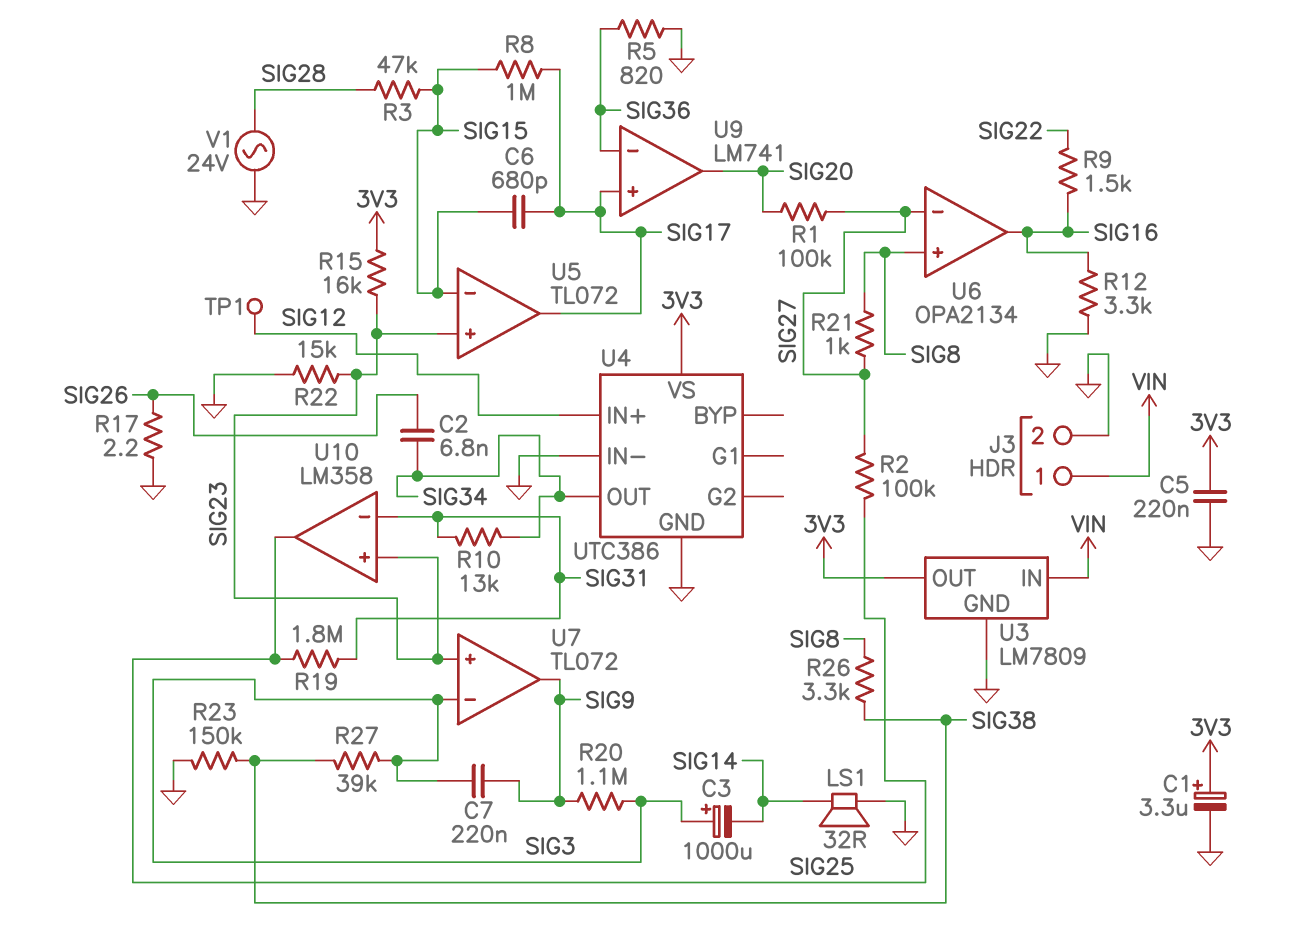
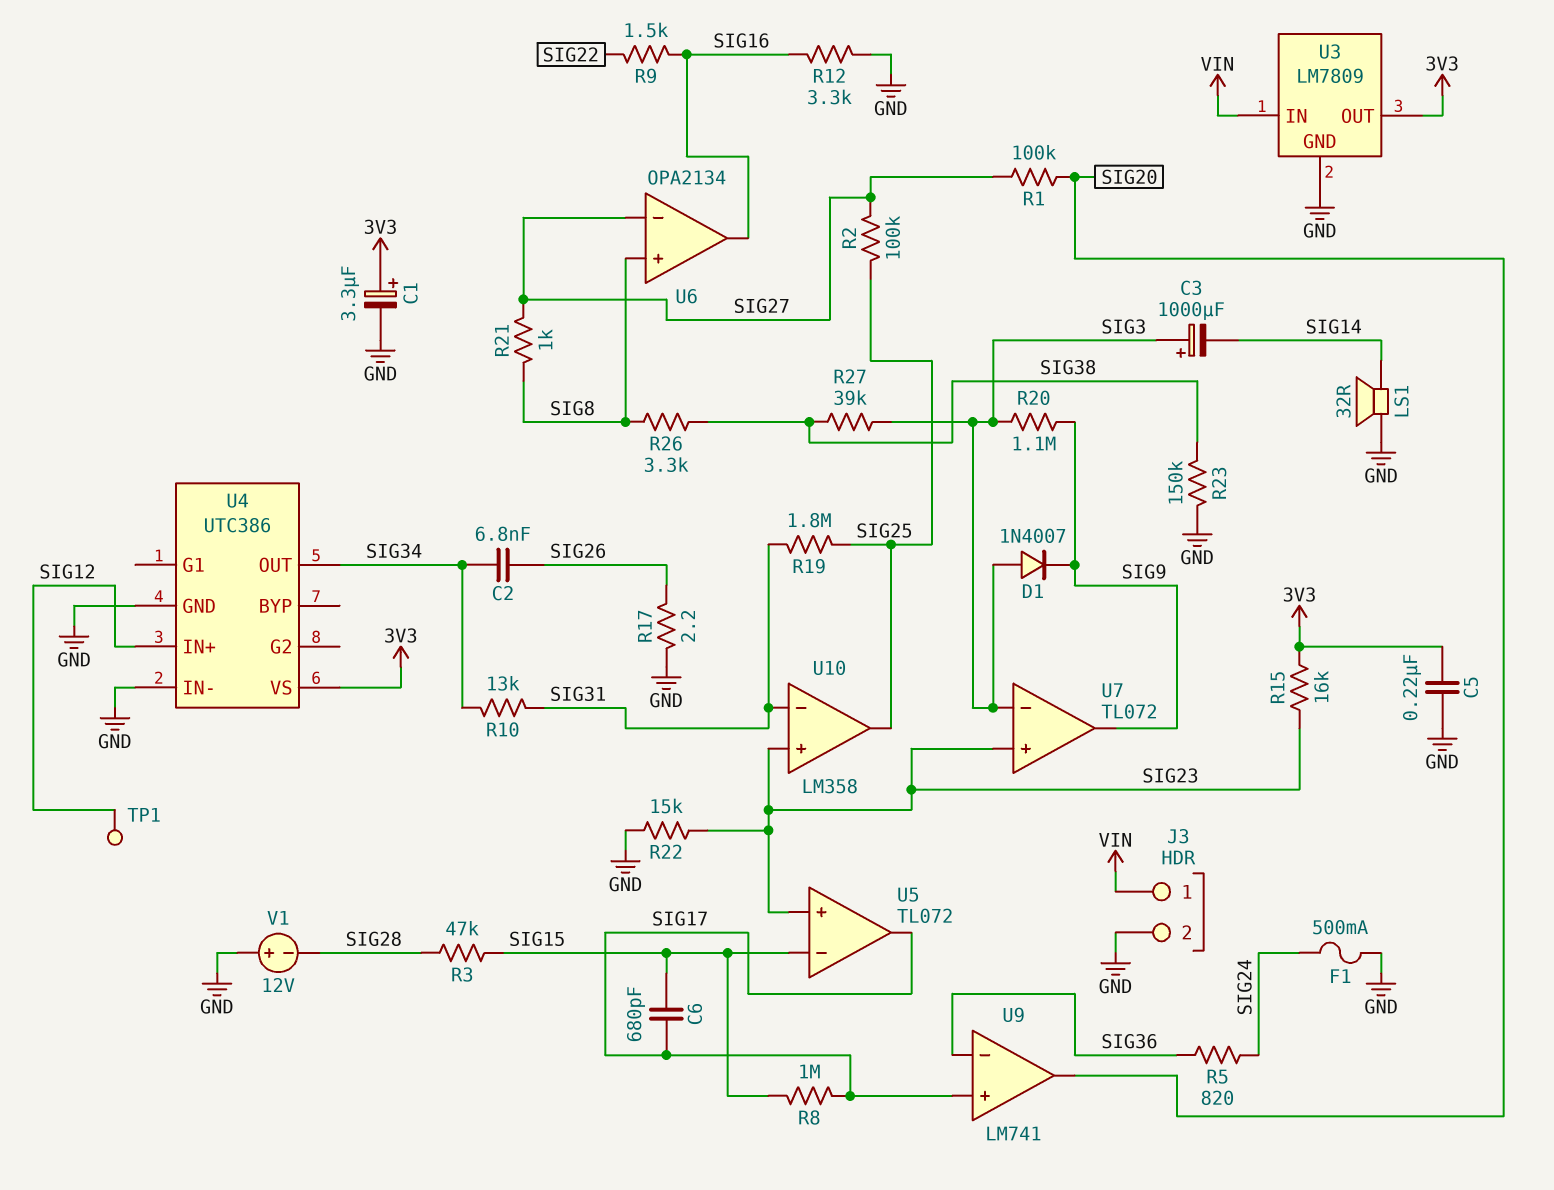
C7: 220nF (SIG3, SIG9) -> none
D1: none -> diode 1N4007 (A SIG3, K SIG9)
F1: none -> 500mA (GND, SIG24)
R5: 820 (GND, SIG36) -> 820 (SIG24, SIG36)
V1: AC 24V (GND, SIG28) -> 12V (plus GND, minus SIG28)

